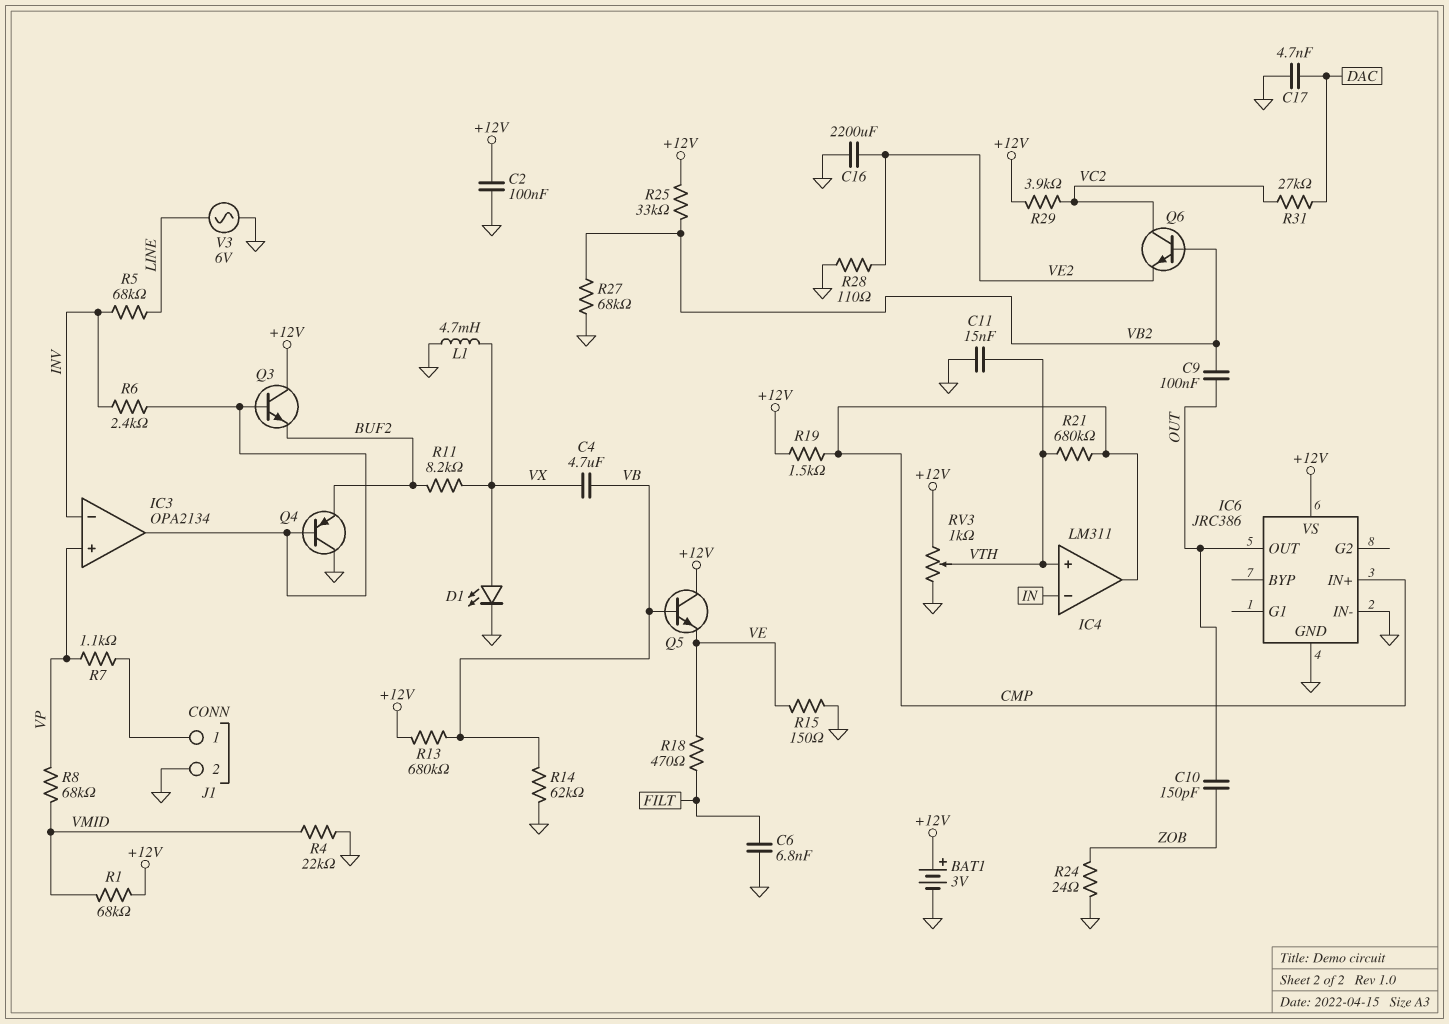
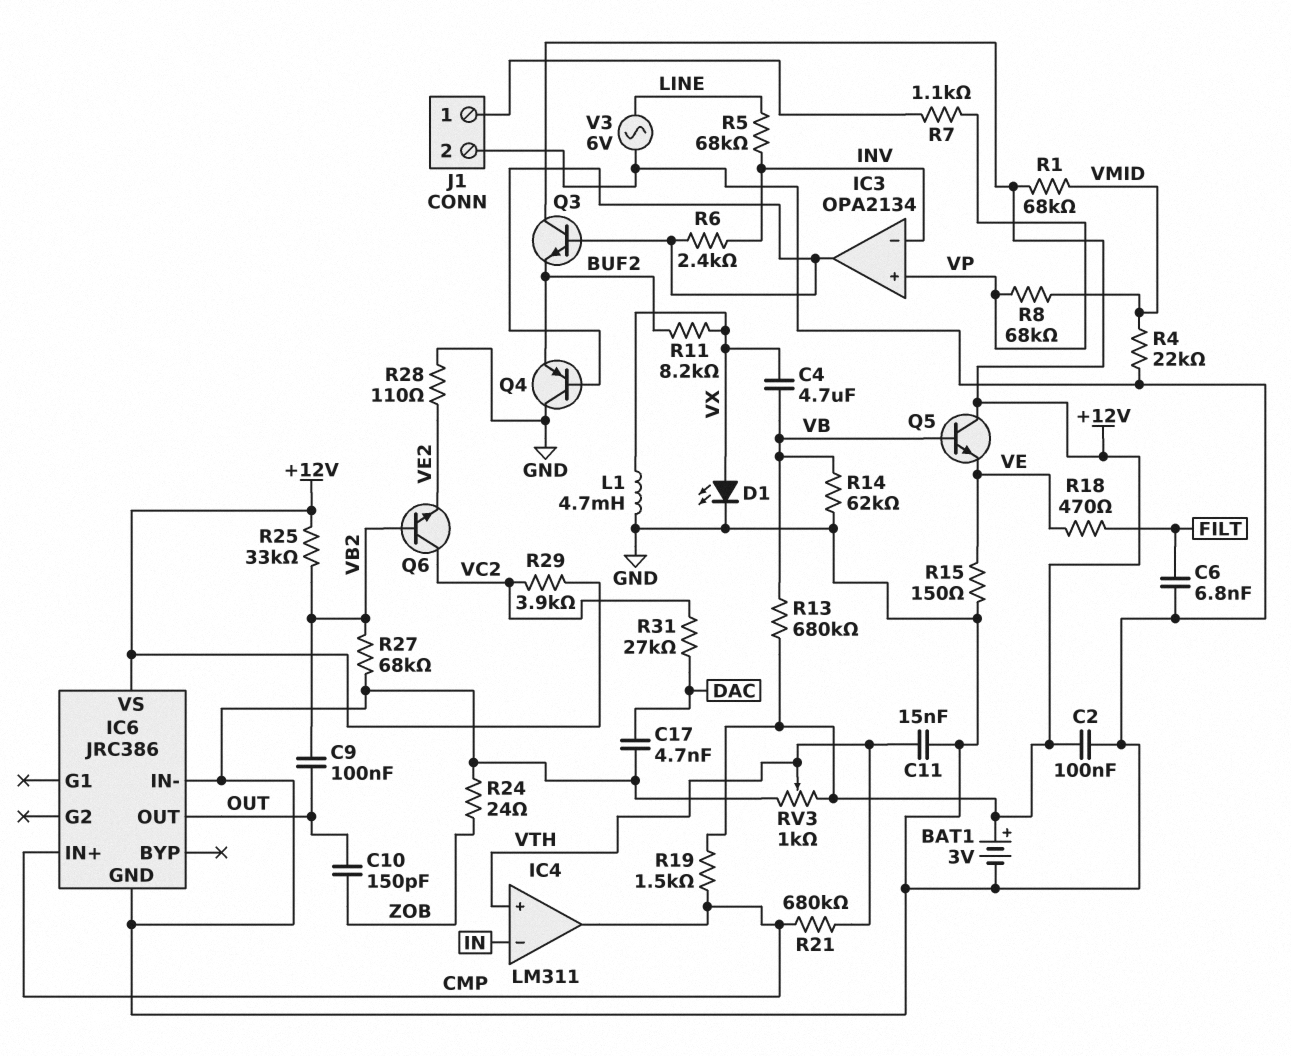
C16: 2200uF (GND, VE2) -> none

